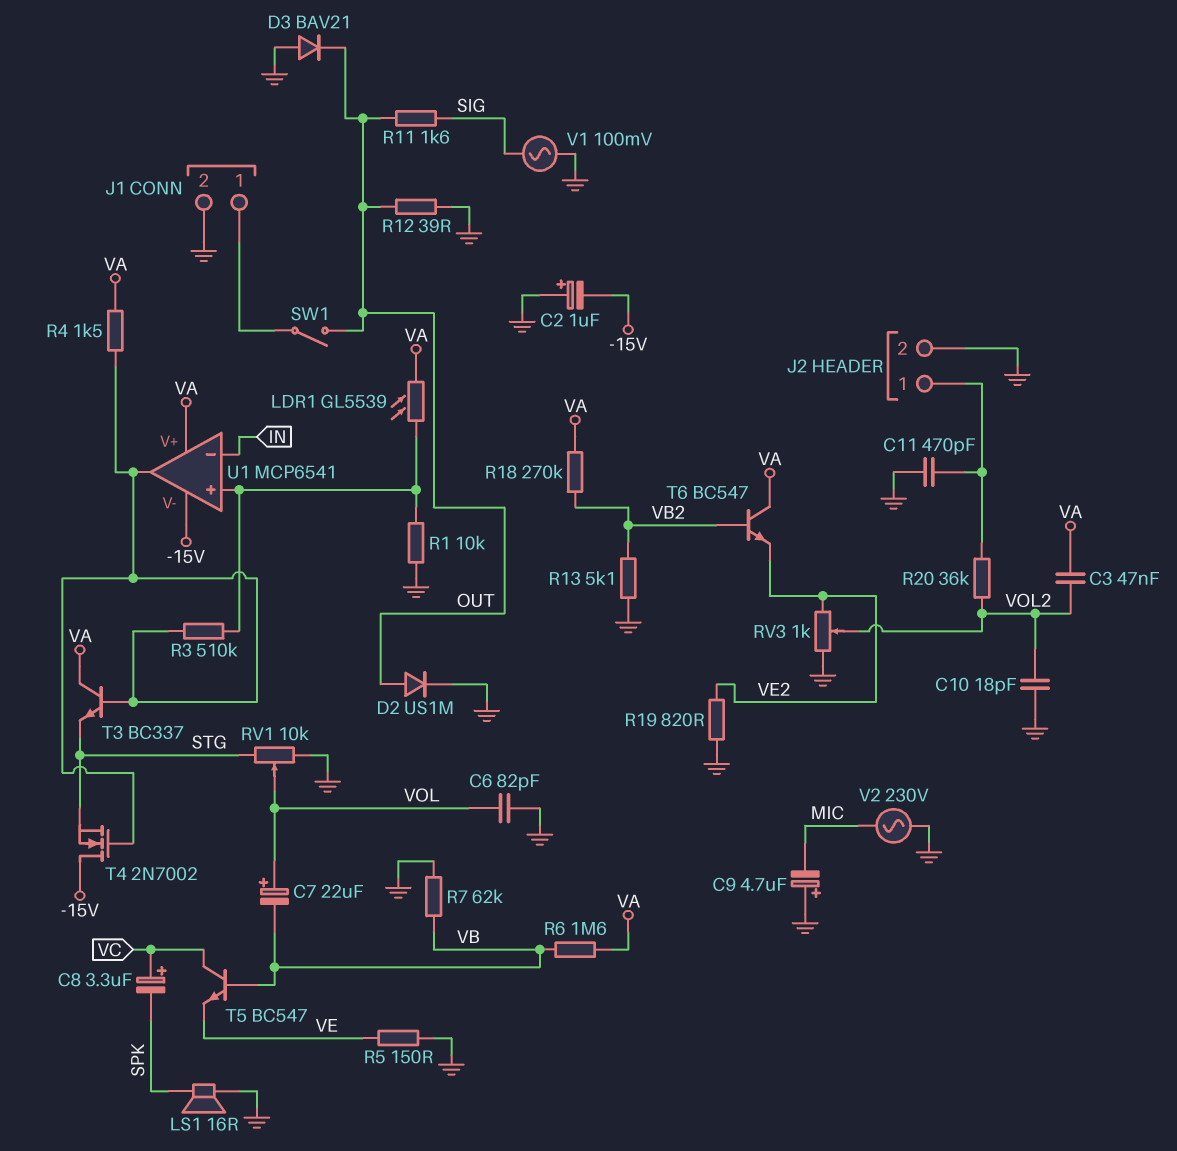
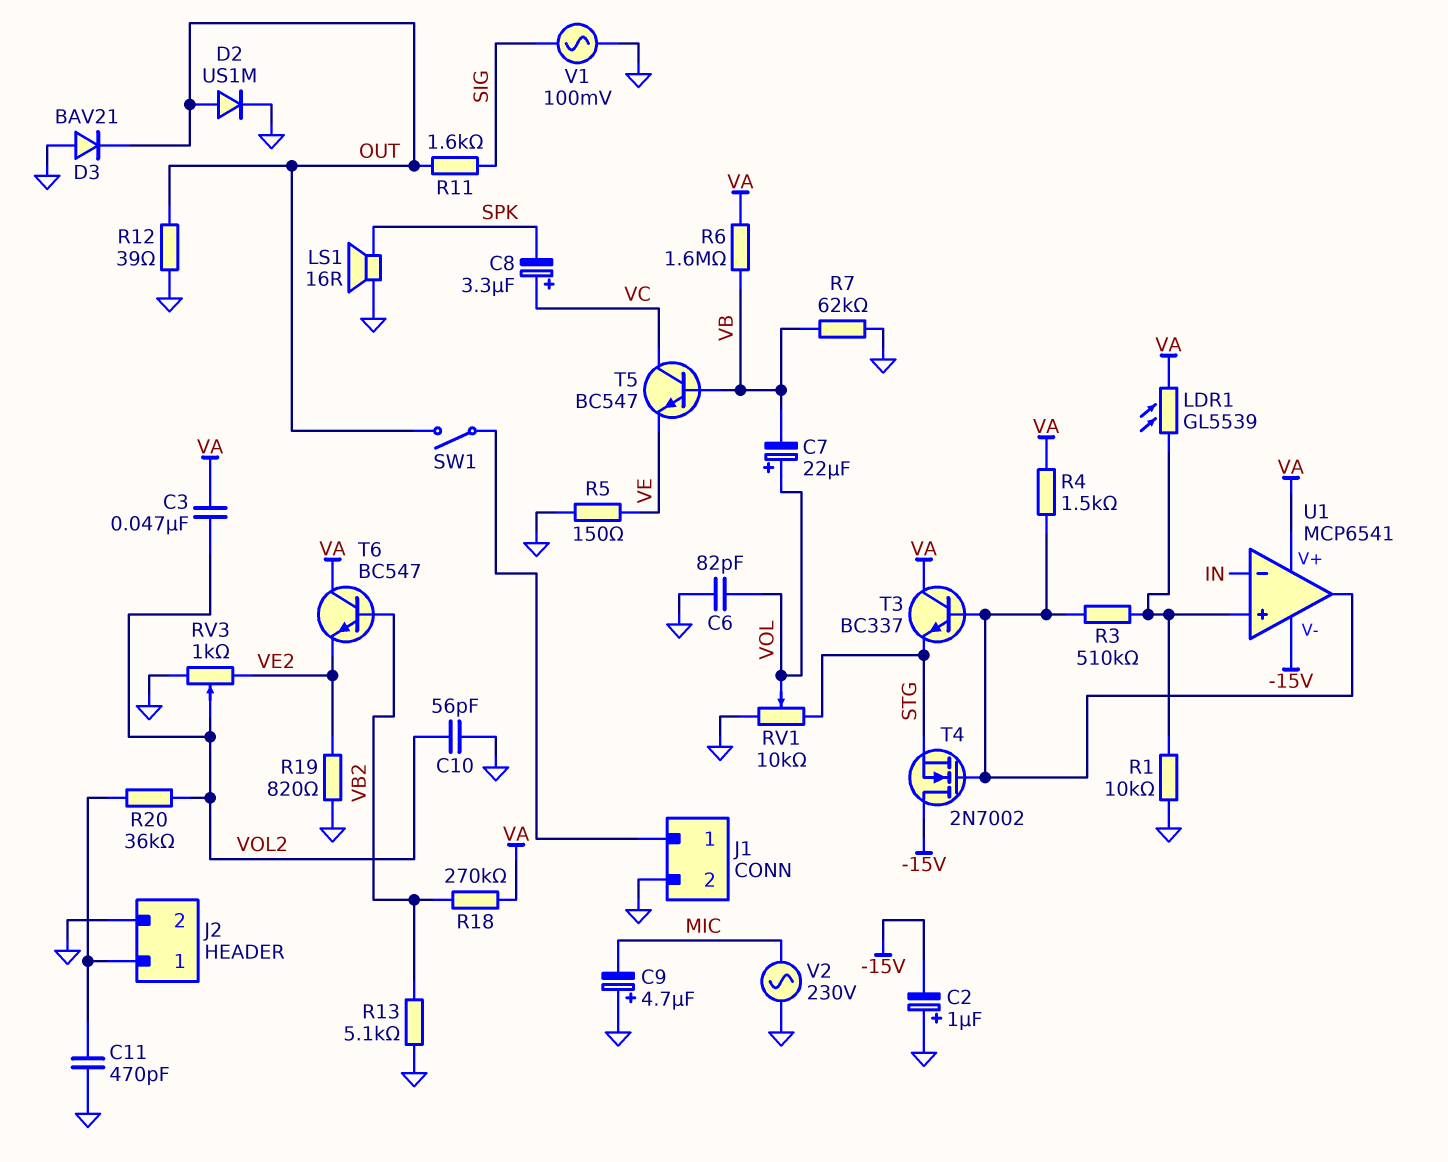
C10: 18pF (GND, VOL2) -> 56pF (GND, VOL2)

